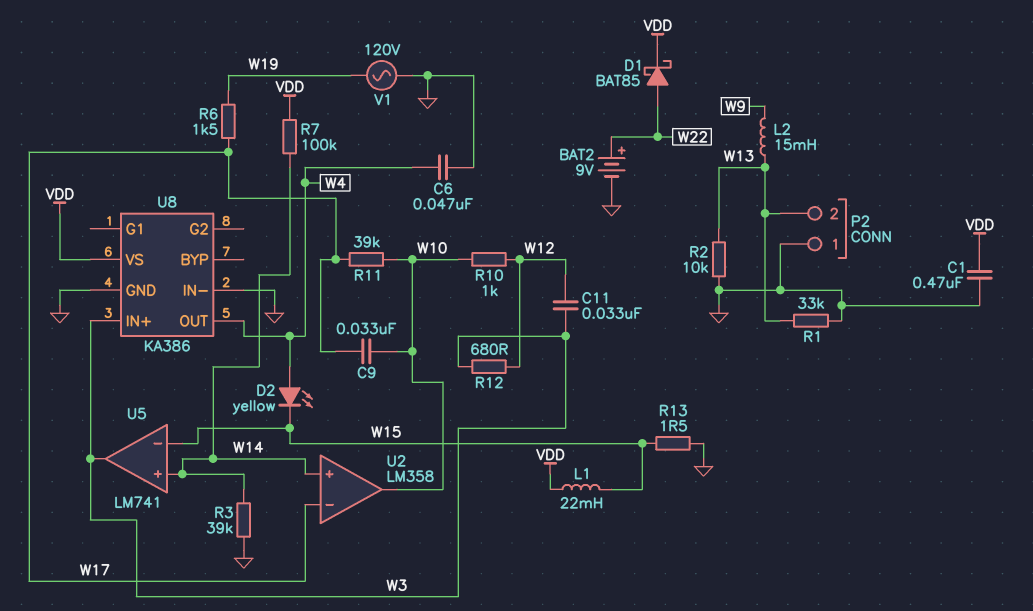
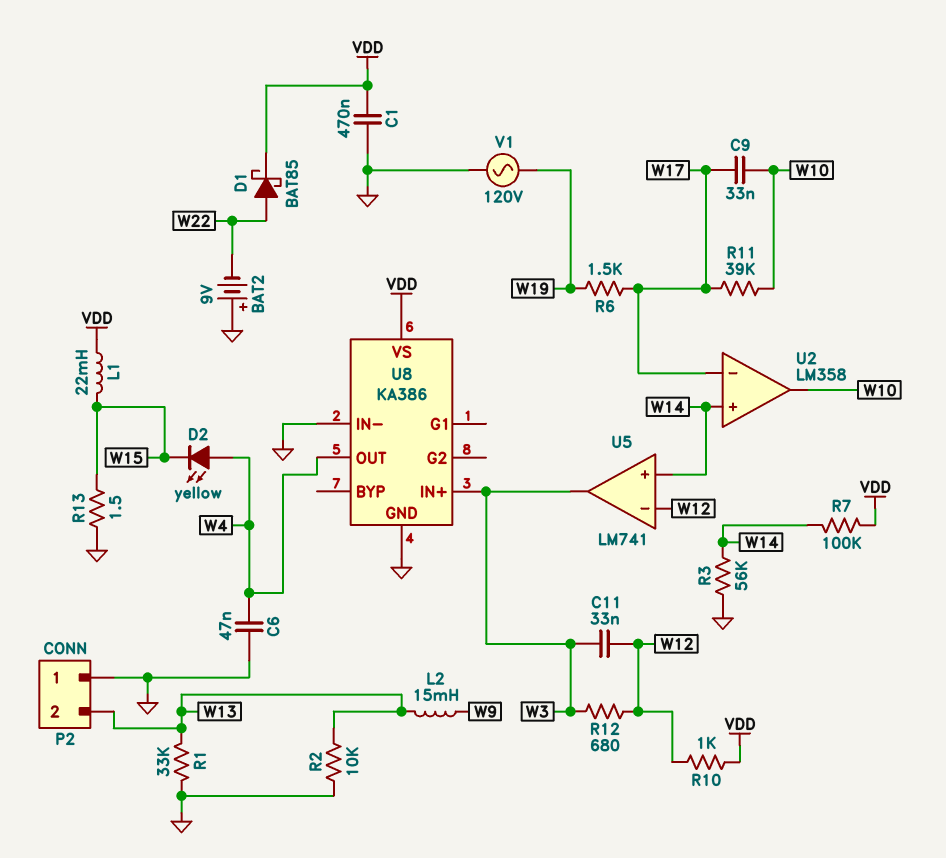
BAT2: 9V (plus W22, minus GND) -> 9V (plus GND, minus W22)
R3: 39k (GND, W14) -> 56k (GND, W14)
R10: 1k (W10, W12) -> 1k (VDD, W12)
U5 pin in-: W15 -> W12

